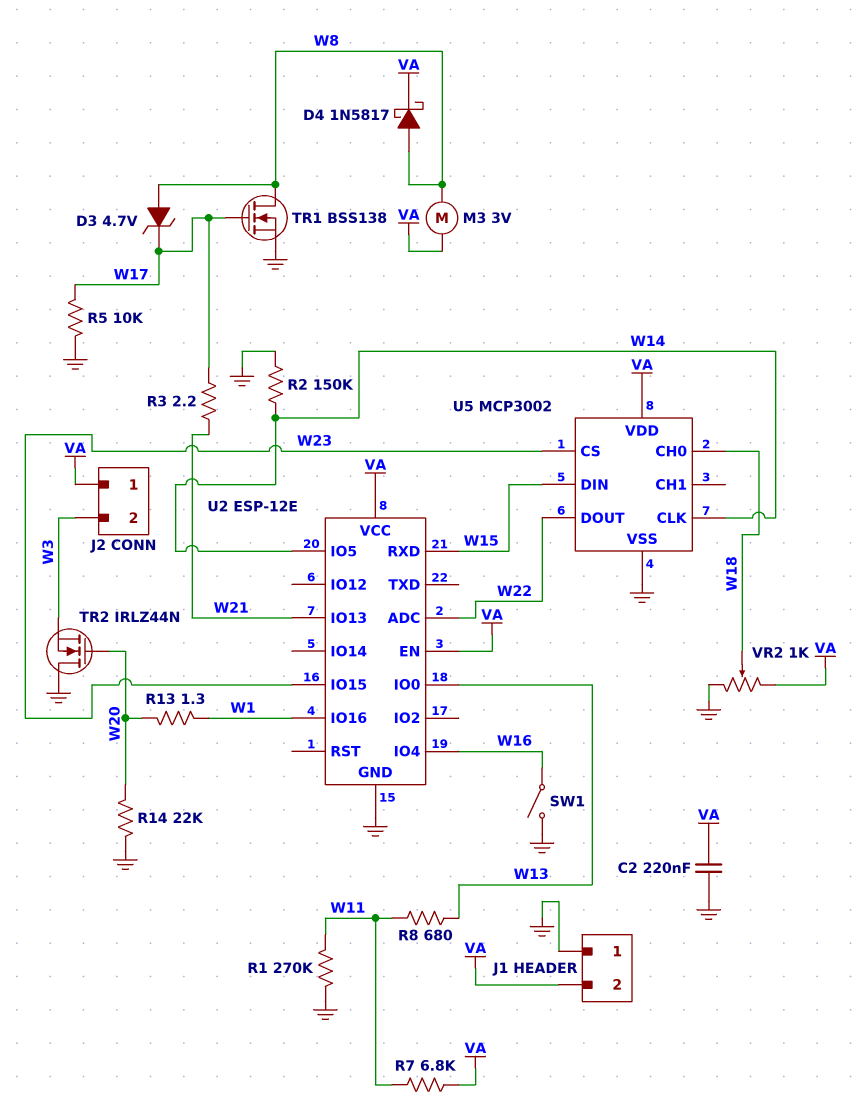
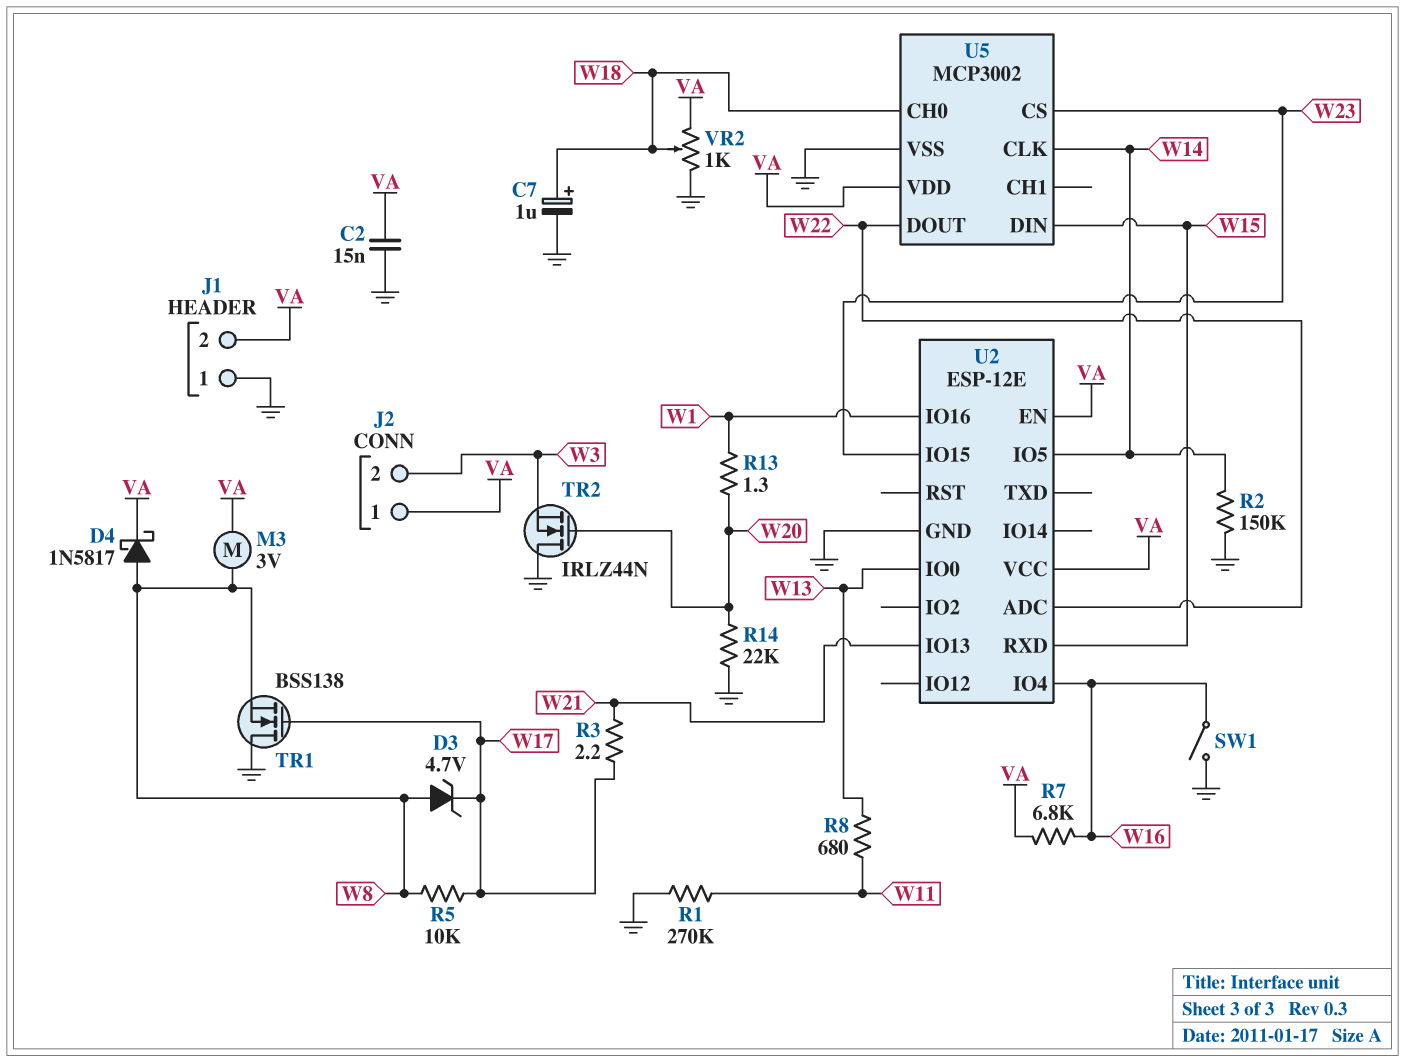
C2: 220nF (GND, VA) -> 15nF (GND, VA)
C7: none -> 1uF (plus W18, minus GND)
R5: 10k (GND, W17) -> 10k (W8, W17)
R7: 6.8k (VA, W11) -> 6.8k (VA, W16)
TR1: NMOS BSS138 (G W17, D W8, S GND) -> NMOS BSS138 (G W17, D GND, S W8)

